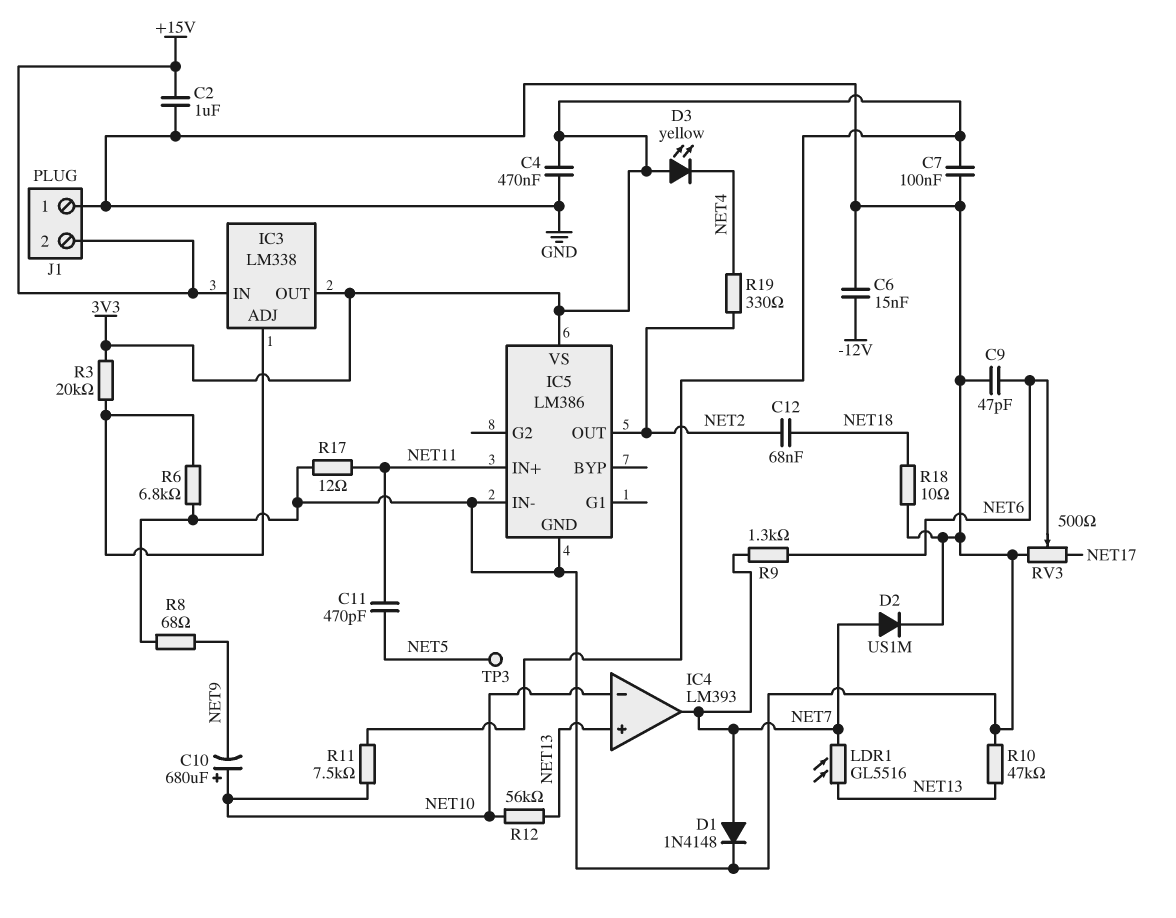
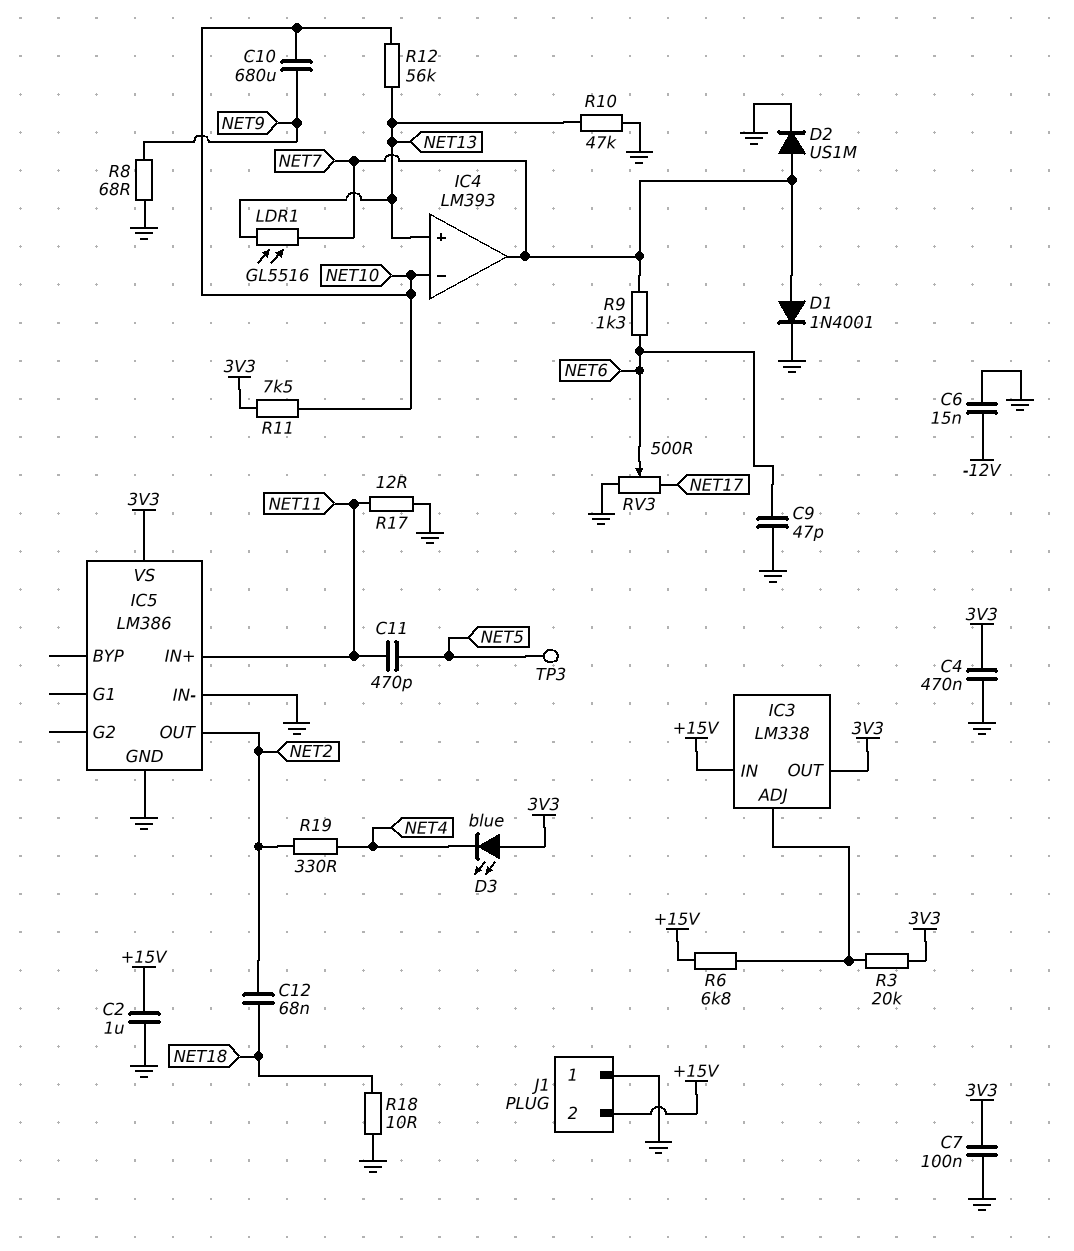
C10: 680uF (plus NET10, minus NET9) -> 680uF (NET9, NET10)
D1: diode 1N4148 (A NET7, K GND) -> diode 1N4001 (A NET7, K GND)
D3: LED yellow (A 3V3, K NET4) -> LED blue (A 3V3, K NET4)
R6: 6.8k (GND, IC3/ADJ) -> 6.8k (+15V, IC3/ADJ)

